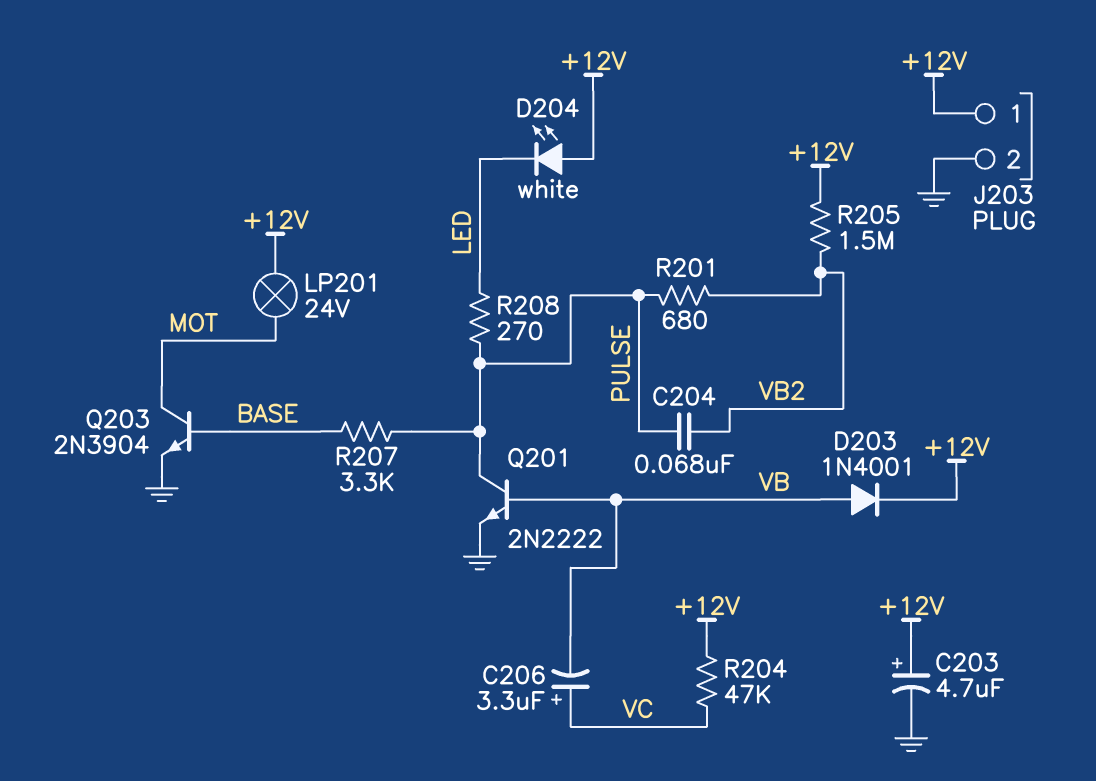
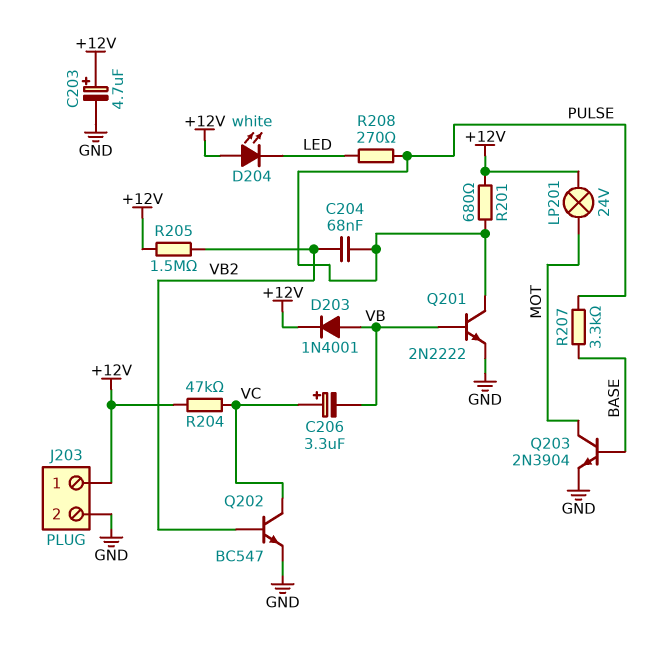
Q202: none -> NPN BC547 (B VB2, C VC, E GND)
R201: 680 (PULSE, VB2) -> 680 (+12V, PULSE)

